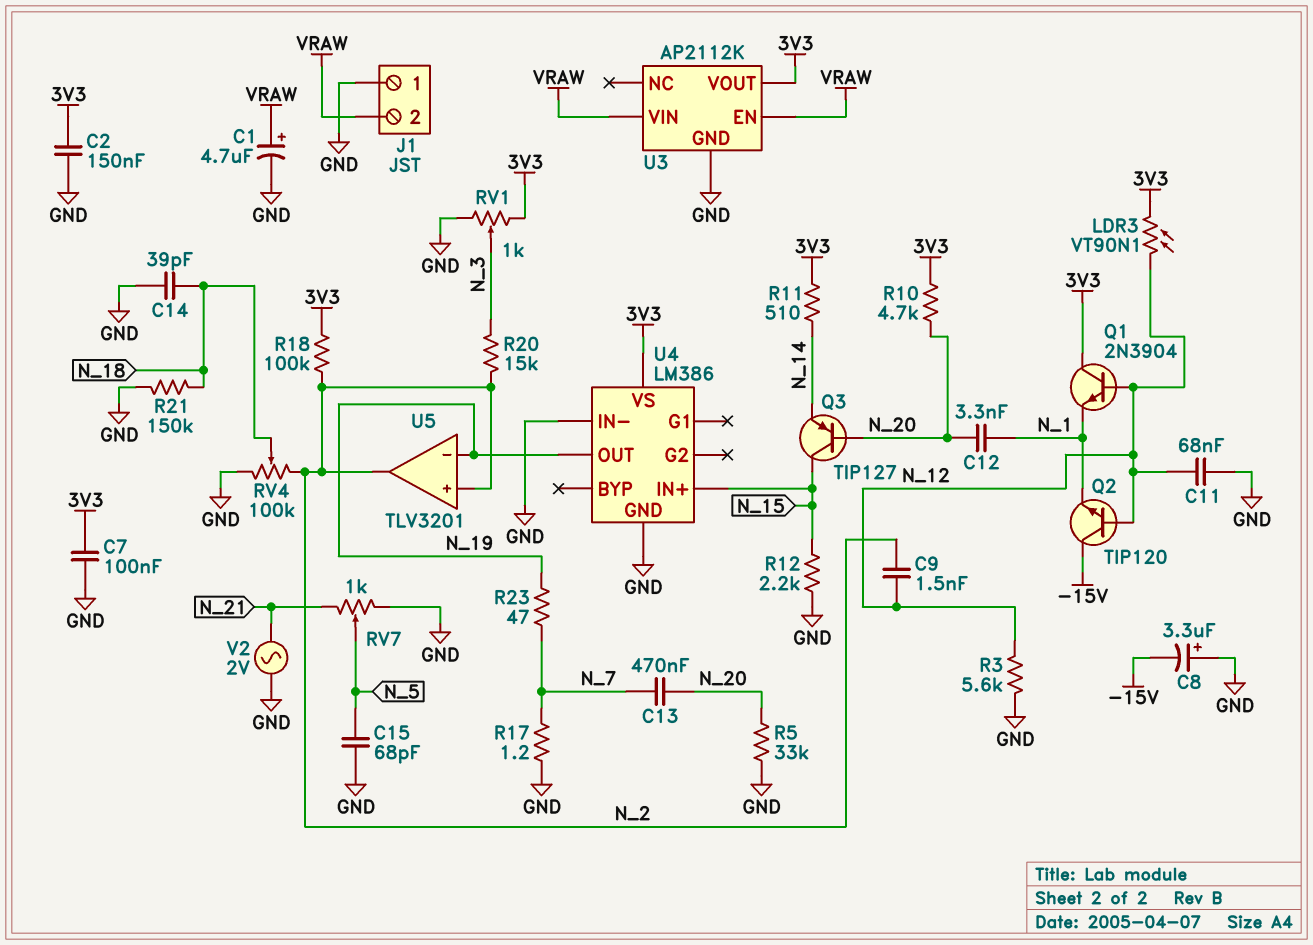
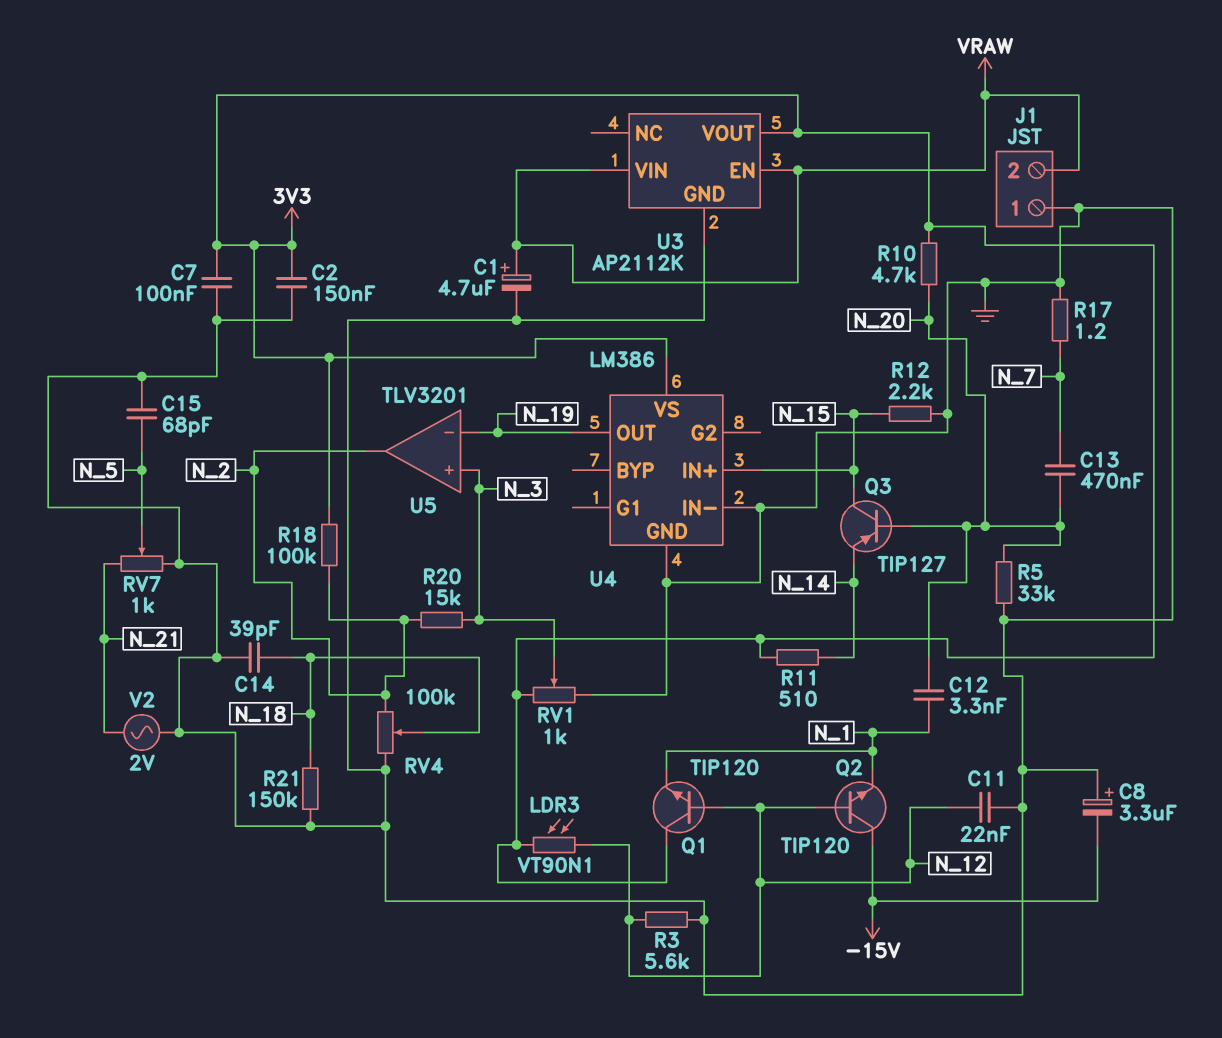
C9: 1.5nF (N_2, N_12) -> none
C11: 68nF (GND, N_12) -> 22nF (GND, N_12)
Q1: NPN 2N3904 (B N_12, C 3V3, E N_1) -> NPN TIP120 (B N_12, C 3V3, E N_1)
R23: 47 (N_7, N_19) -> none
U5 pin in+: N_2 -> N_3

